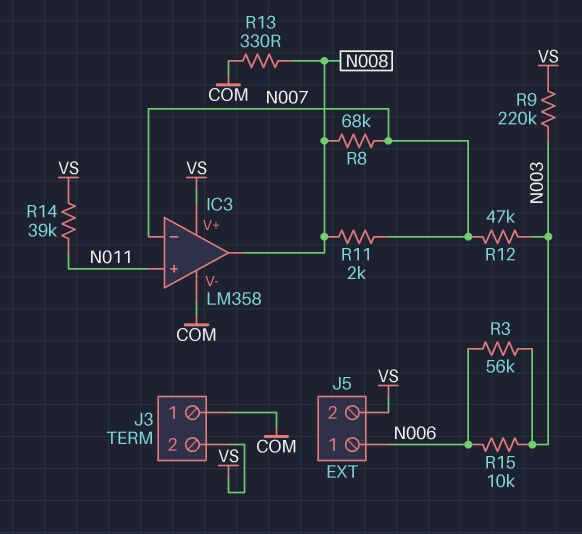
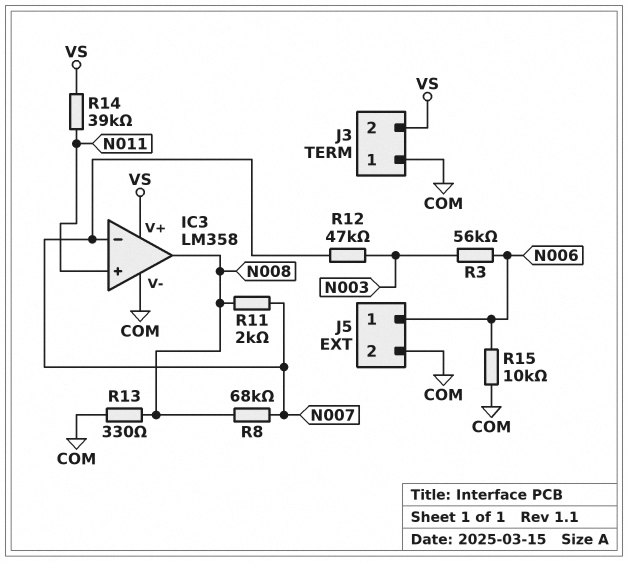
J5 pin 2: VS -> COM
R9: 220k (N003, VS) -> none
R15: 10k (N003, N006) -> 10k (COM, N006)

